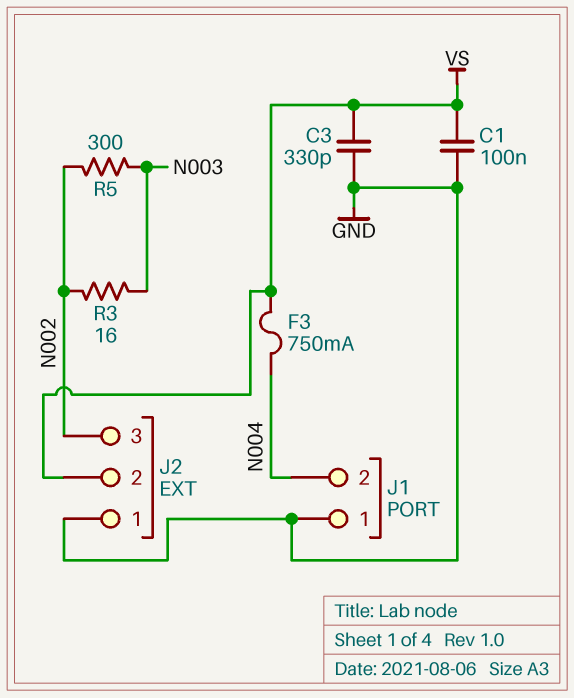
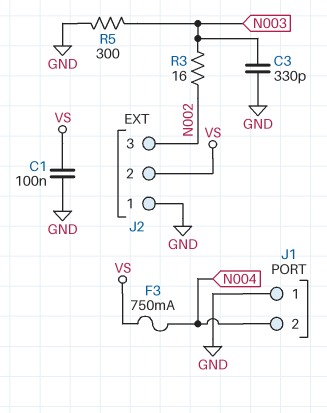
C3: 330pF (GND, VS) -> 330pF (GND, N003)
R5: 300 (N002, N003) -> 300 (GND, N003)

